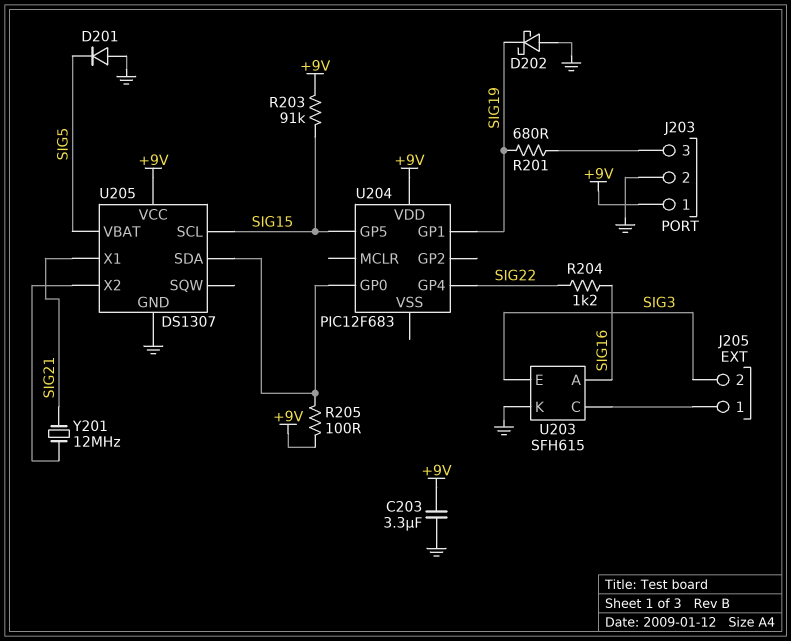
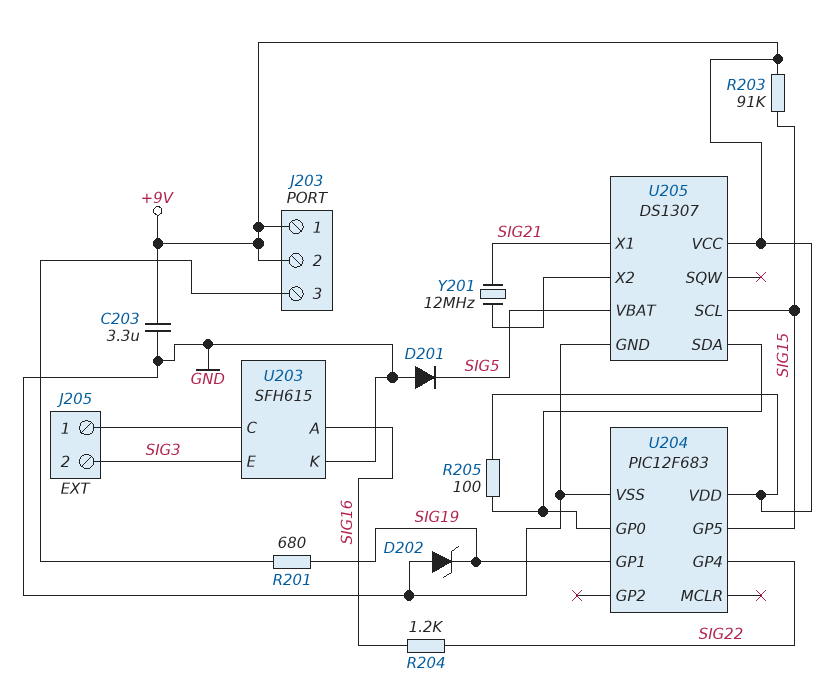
D202: schottky (A GND, K SIG19) -> zener (A GND, K SIG19)
J203 pin 2: GND -> +9V
U204 pin VSS: none -> GND

